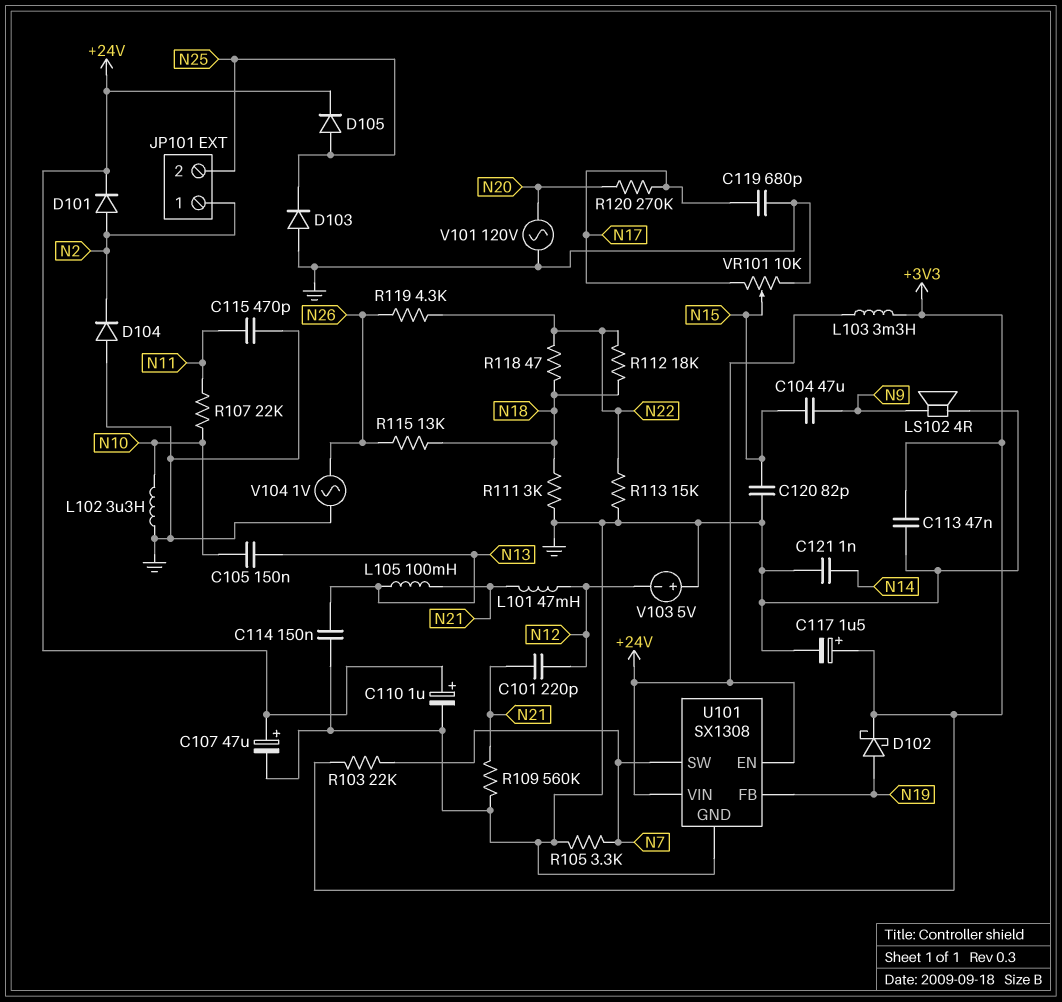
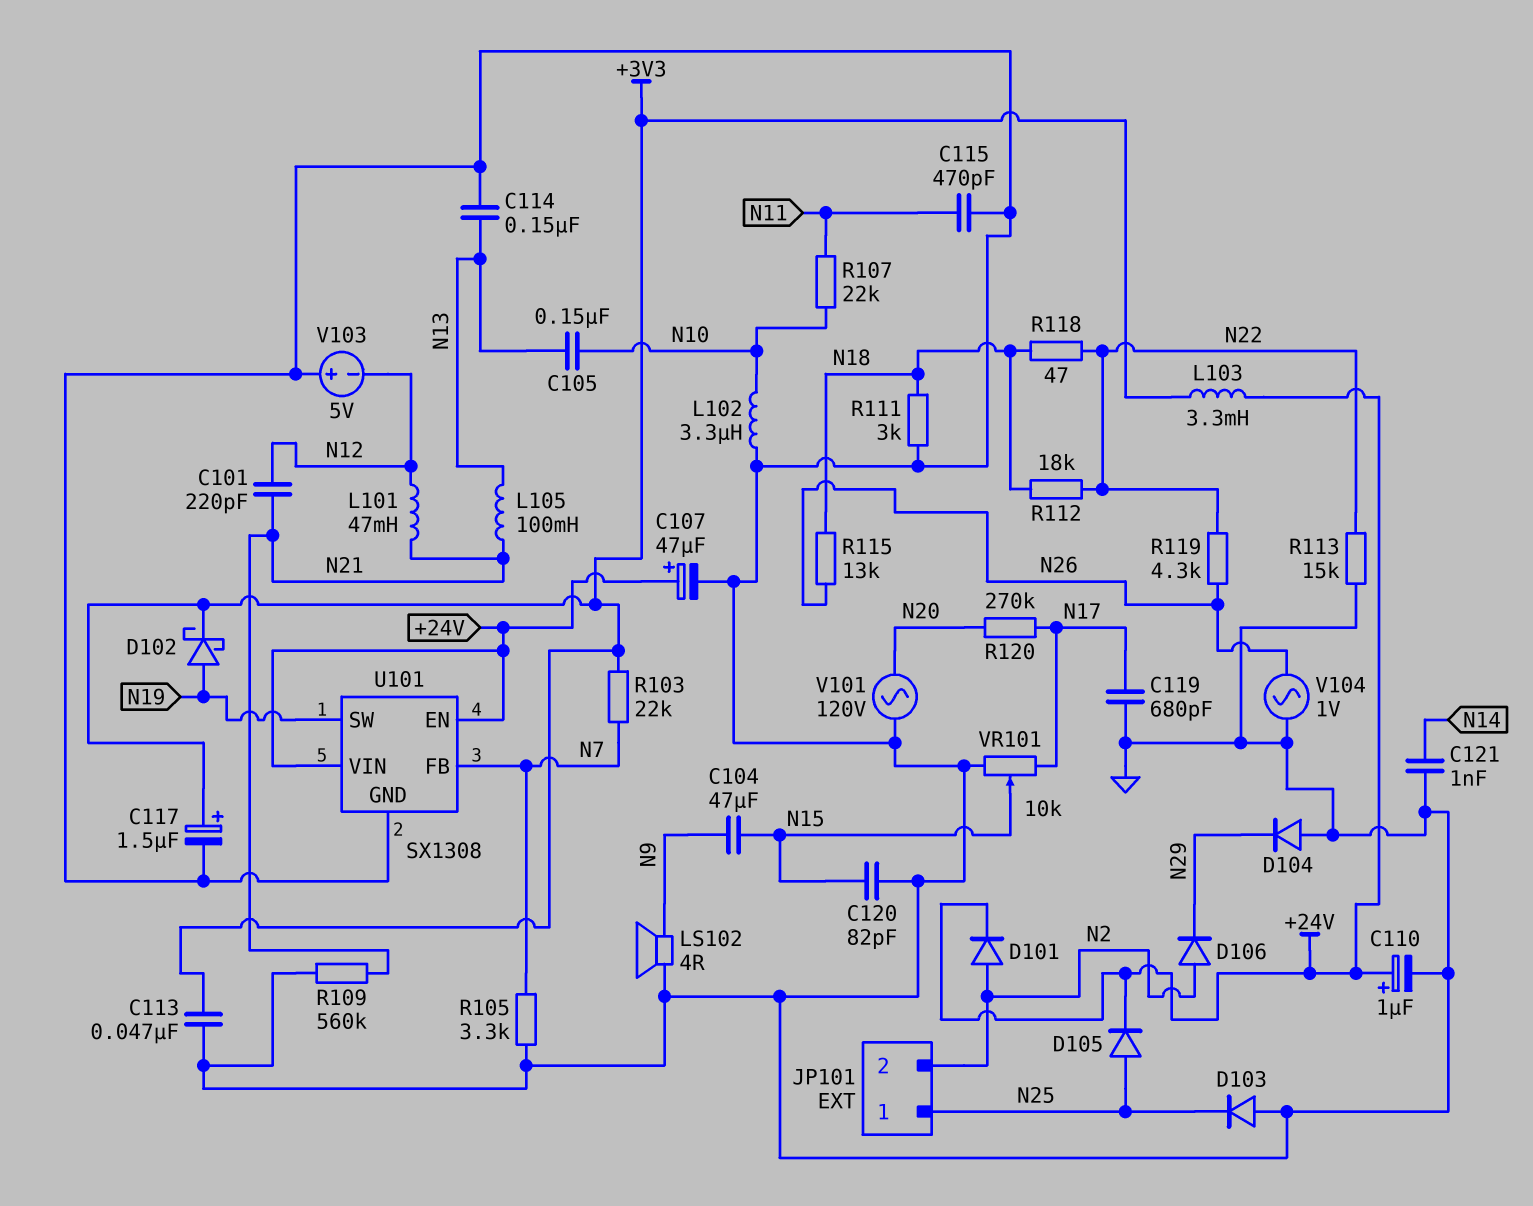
D104: diode (A GND, K N2) -> diode (A GND, K N29)
D106: none -> diode (A N2, K N29)
JP101 pin 1: N2 -> N25
JP101 pin 2: N25 -> N2
U101 pin FB: N19 -> N7
U101 pin SW: N7 -> N19

